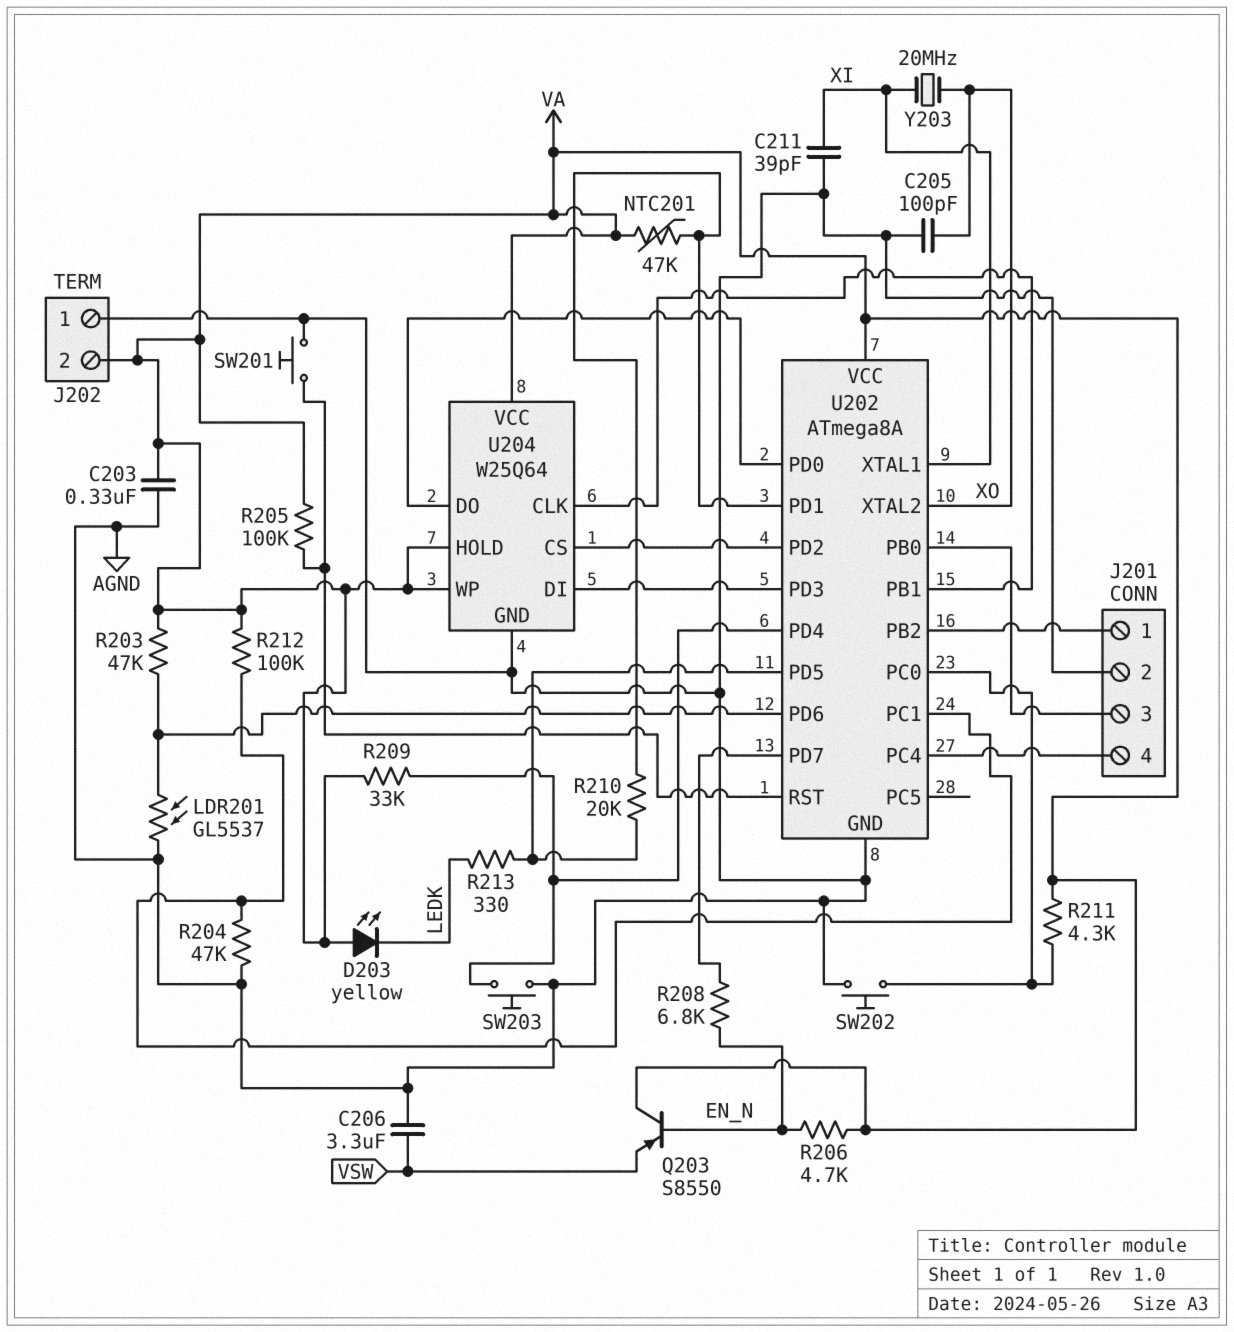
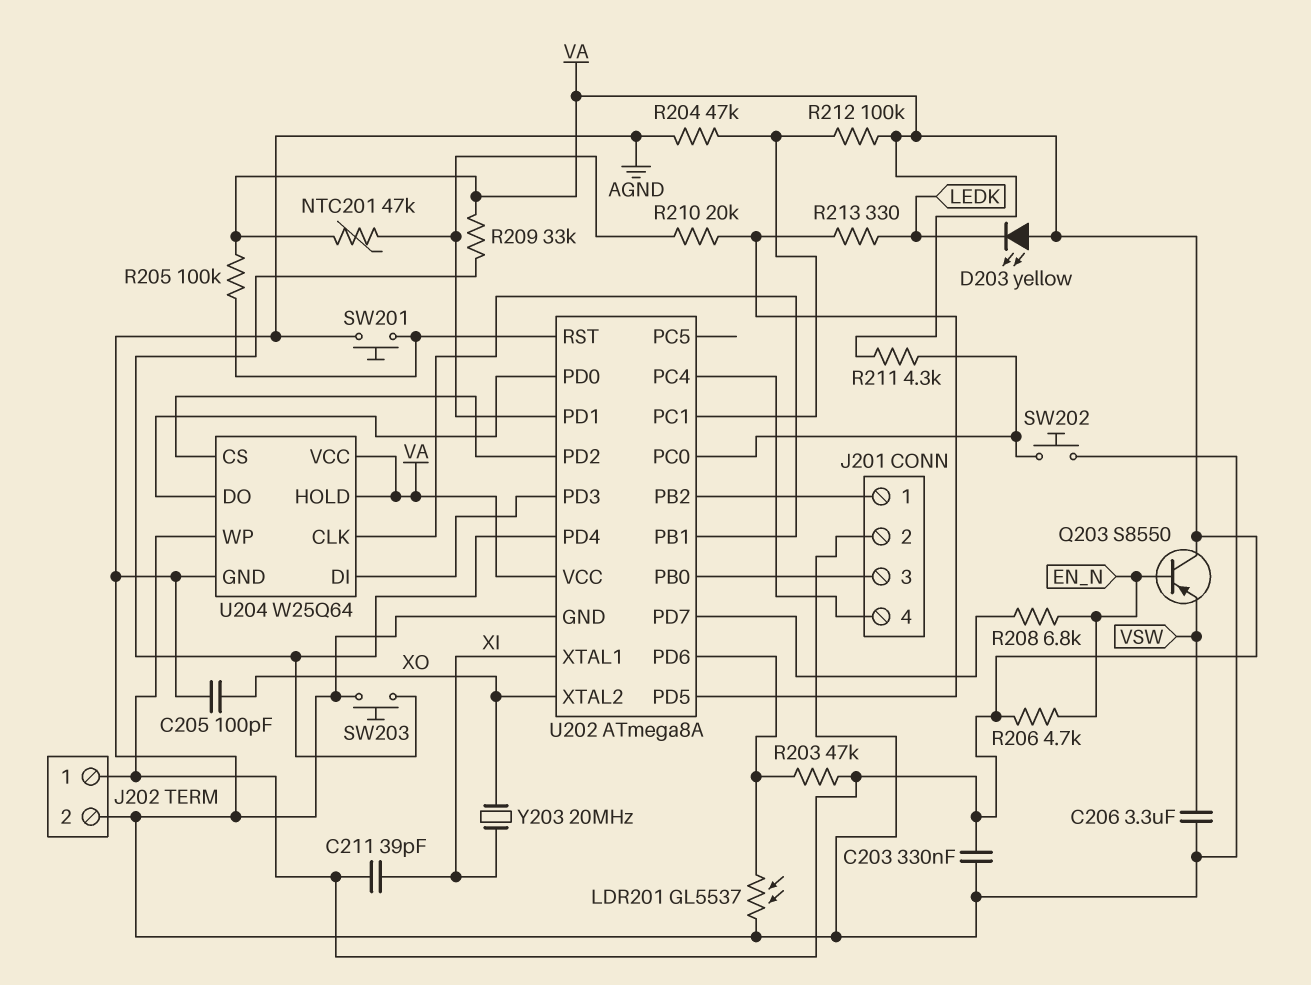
C211: 39pF (AGND, XI) -> 39pF (VA, XI)
J202 pin 1: AGND -> VA
J202 pin 2: VA -> AGND

